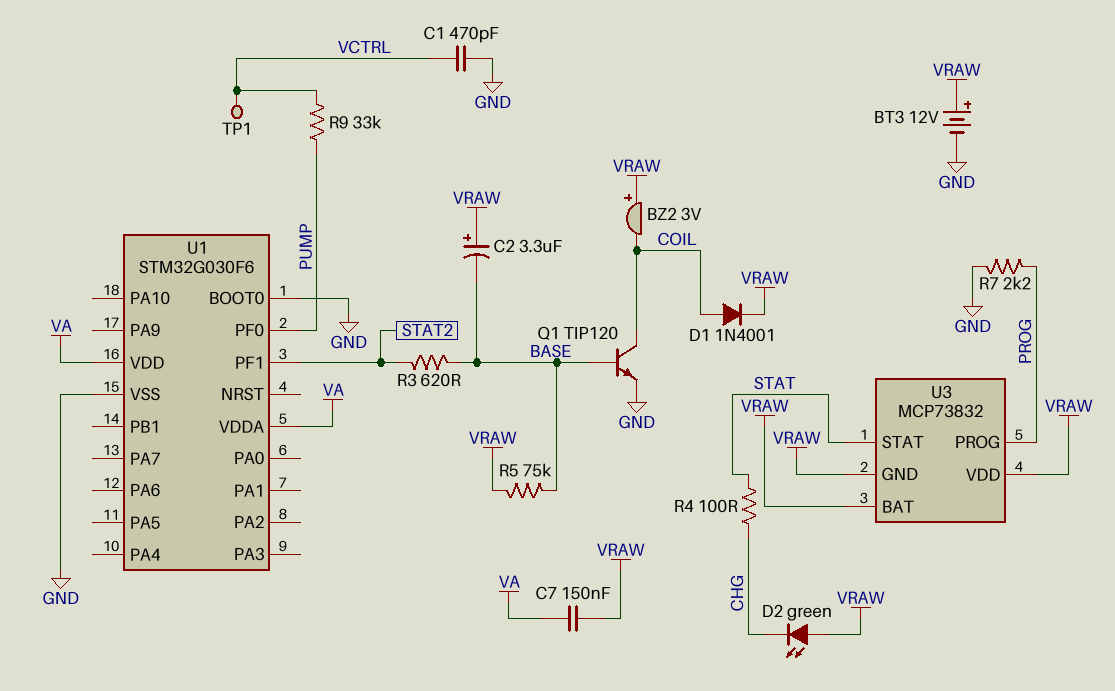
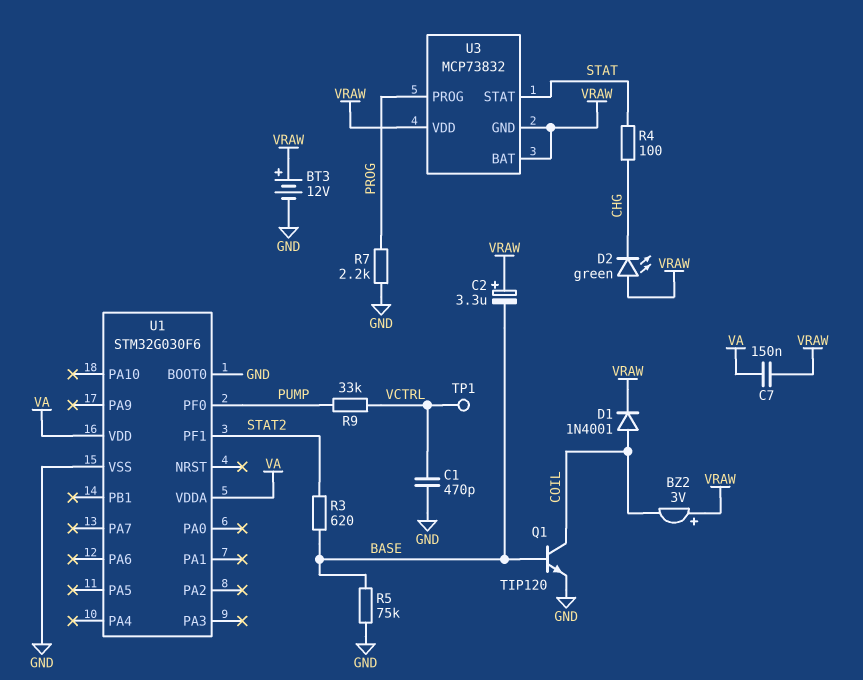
R5: 75k (BASE, VRAW) -> 75k (BASE, GND)

